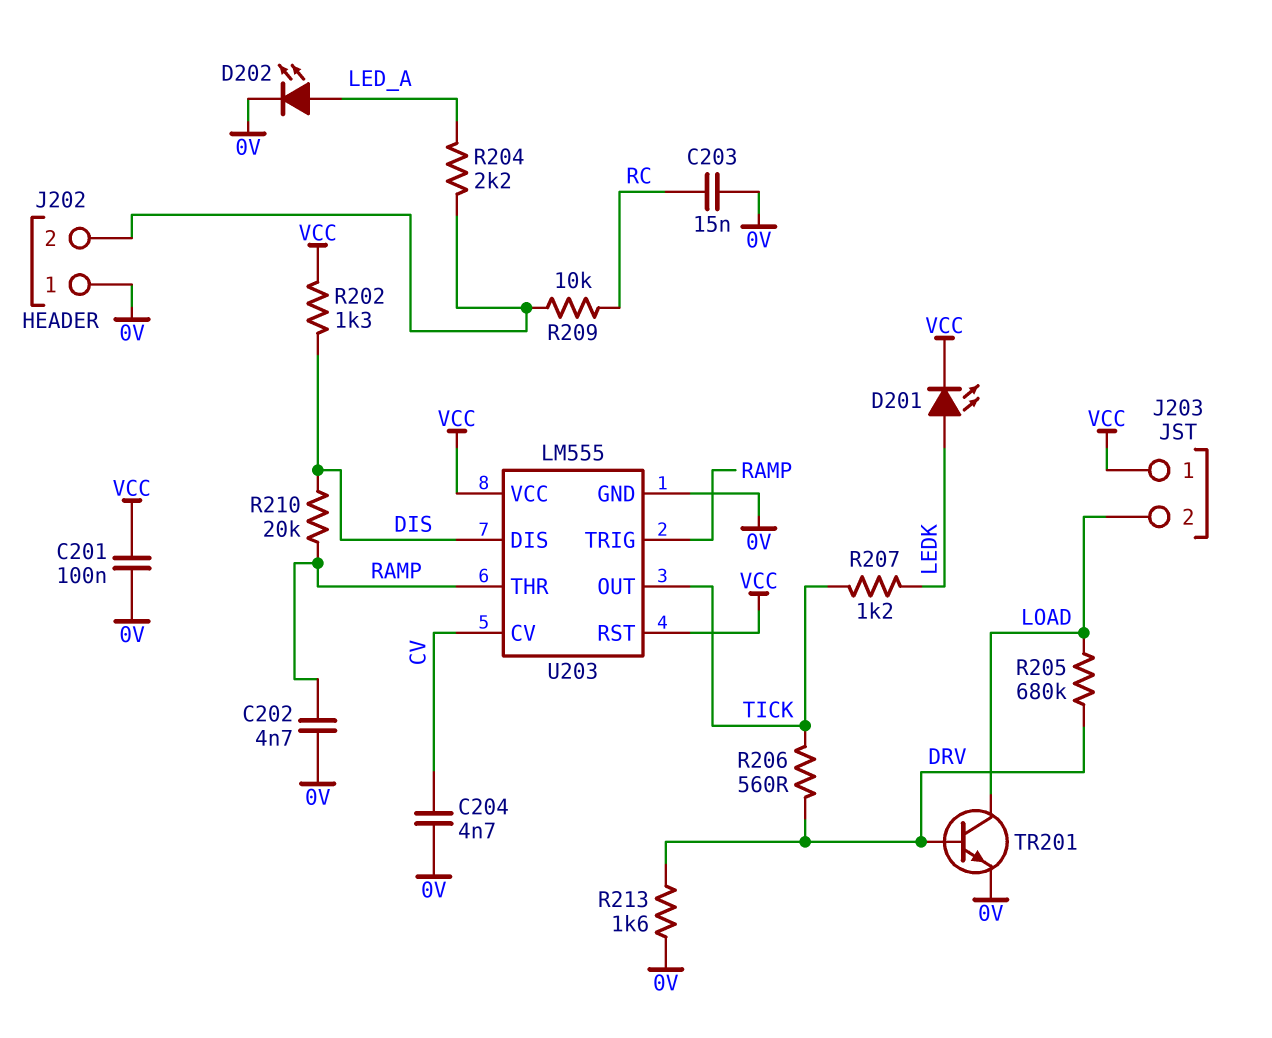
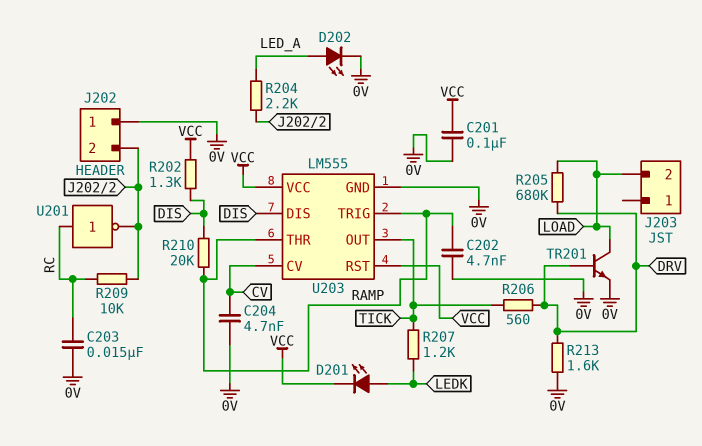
J203 pin 1: VCC -> none
U201: none -> NOT (in RC, out J202/2)

